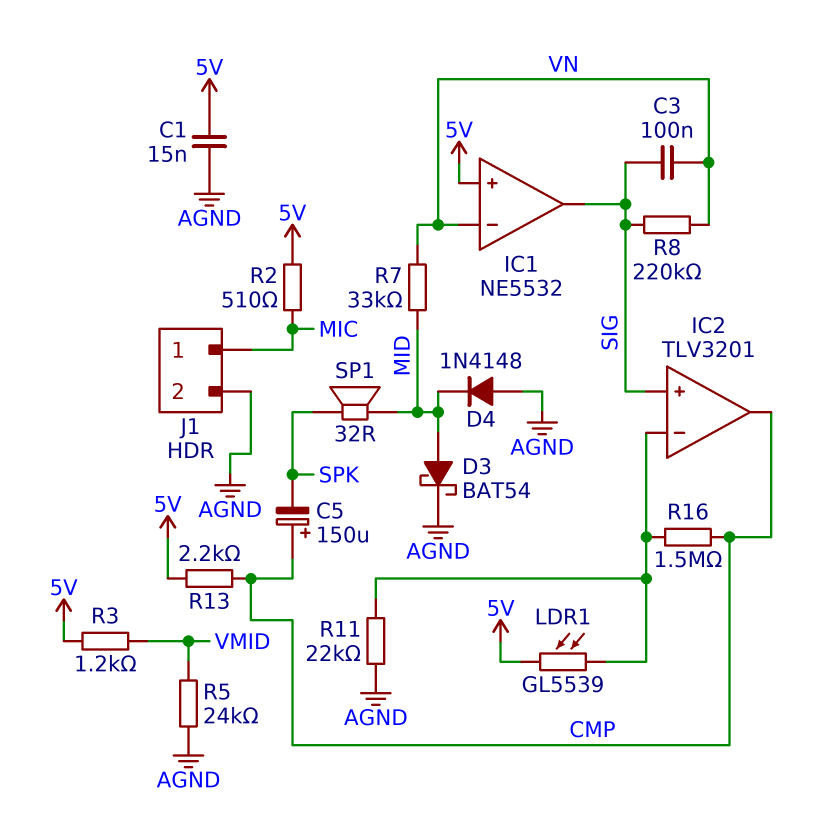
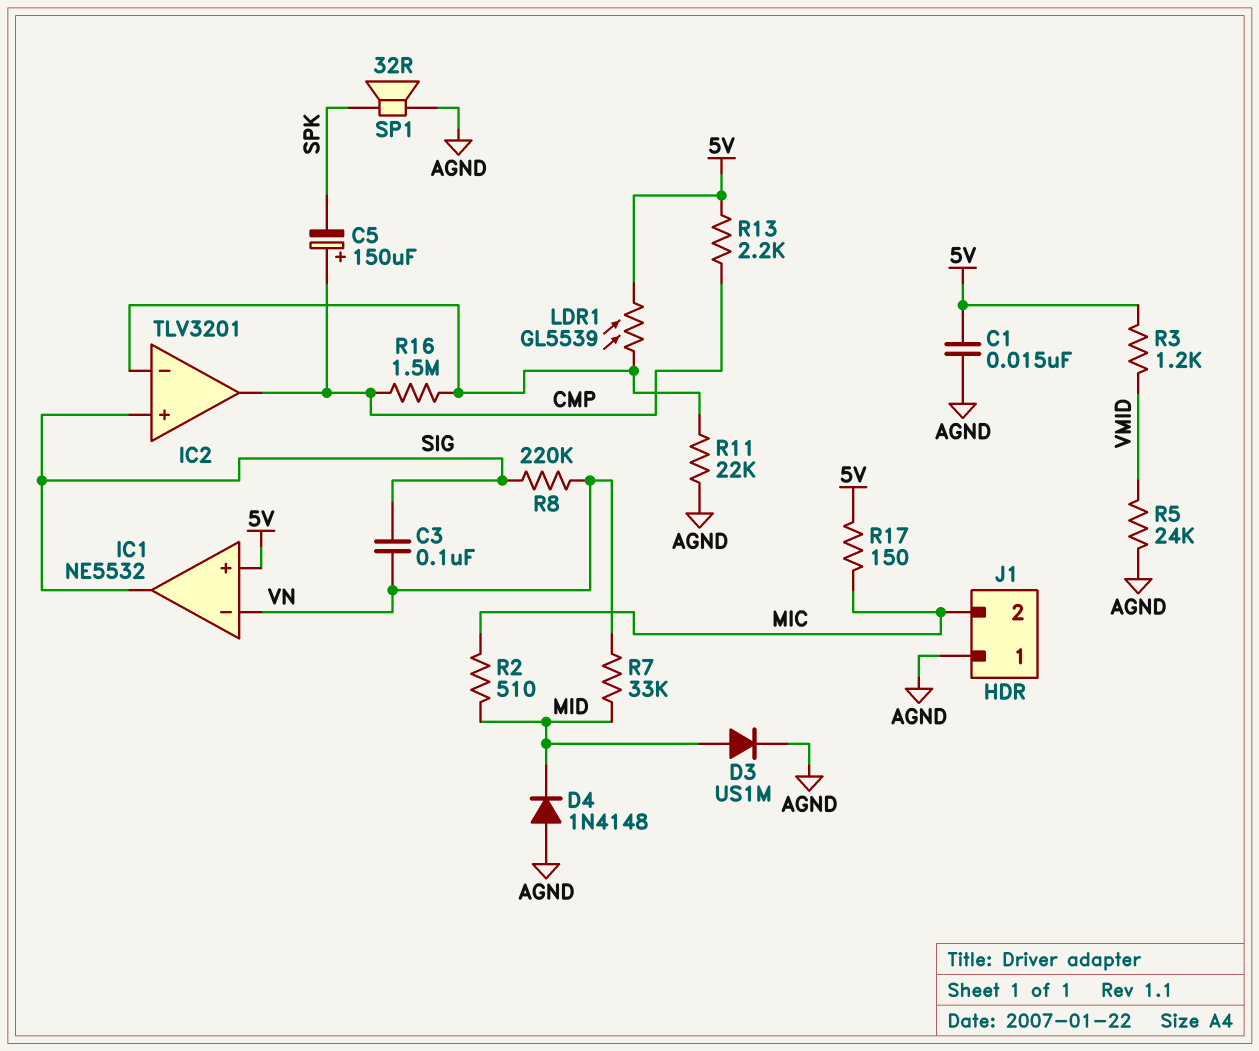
D3: schottky BAT54 (A MID, K AGND) -> diode US1M (A MID, K AGND)
J1 pin 1: MIC -> AGND
J1 pin 2: AGND -> MIC
R2: 510 (5V, MIC) -> 510 (MIC, MID)
R17: none -> 150 (5V, MIC)
SP1: speaker 32R (MID, SPK) -> speaker 32R (AGND, SPK)

